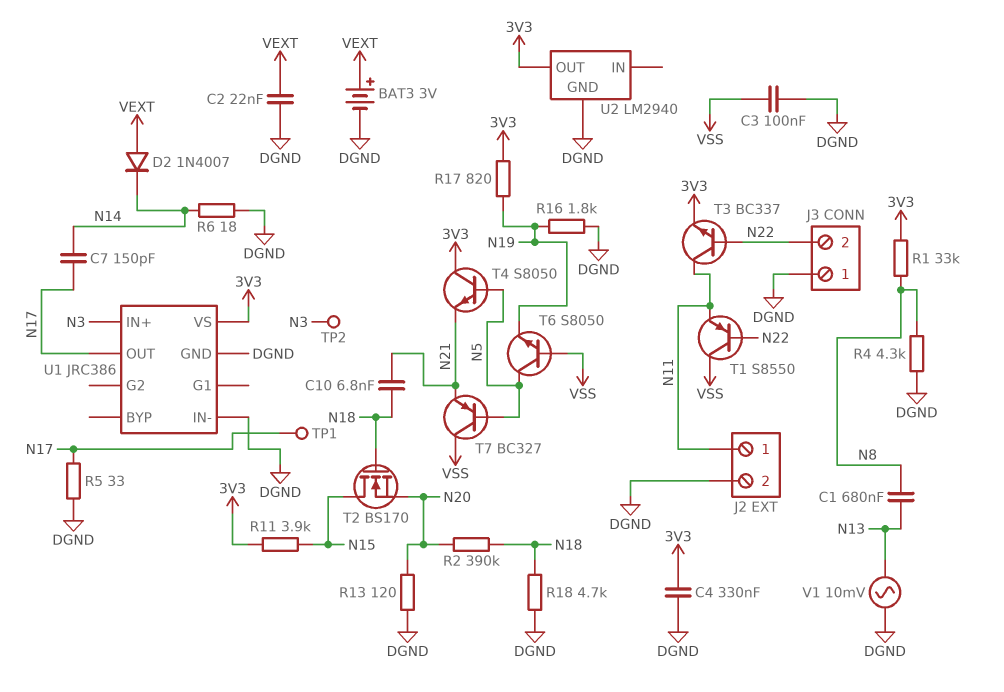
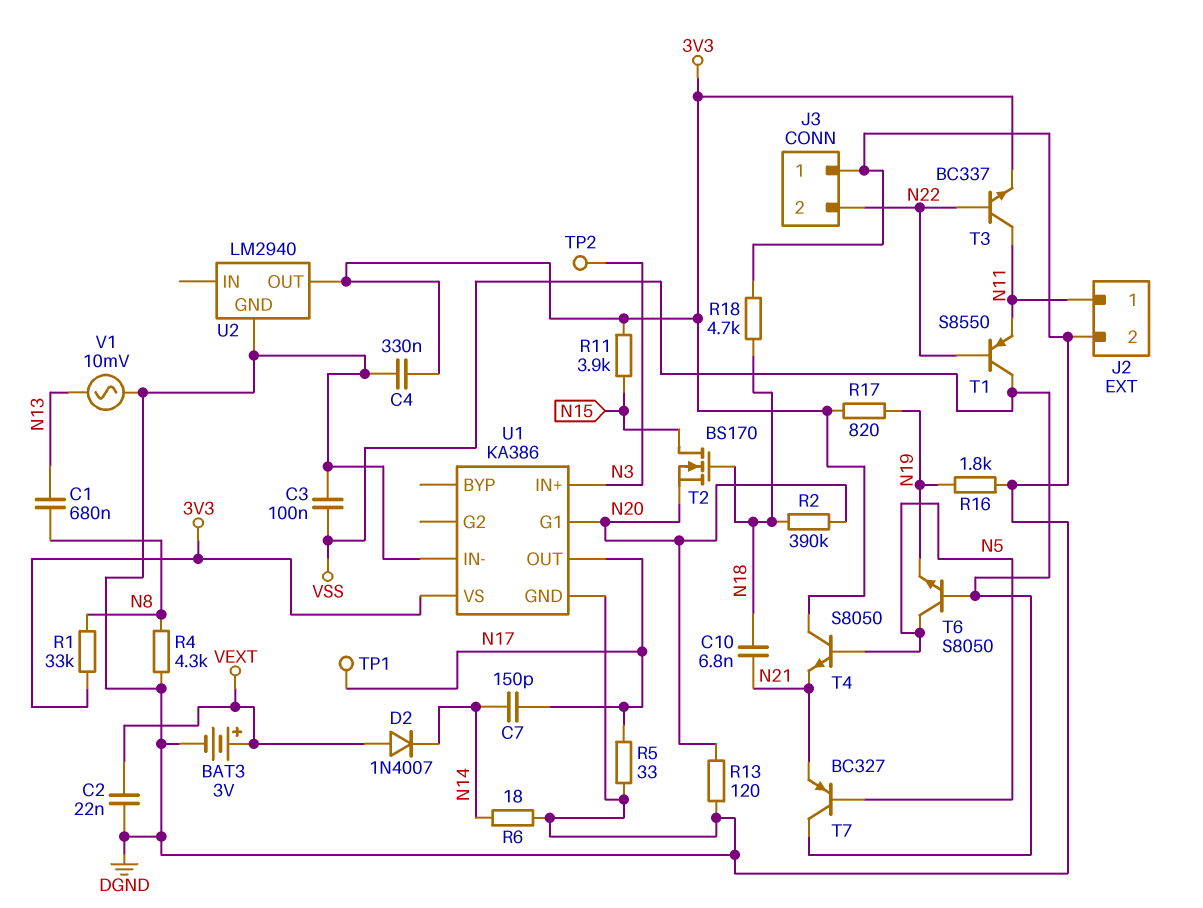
U1: JRC386 -> KA386
U1 pin G1: none -> N20

